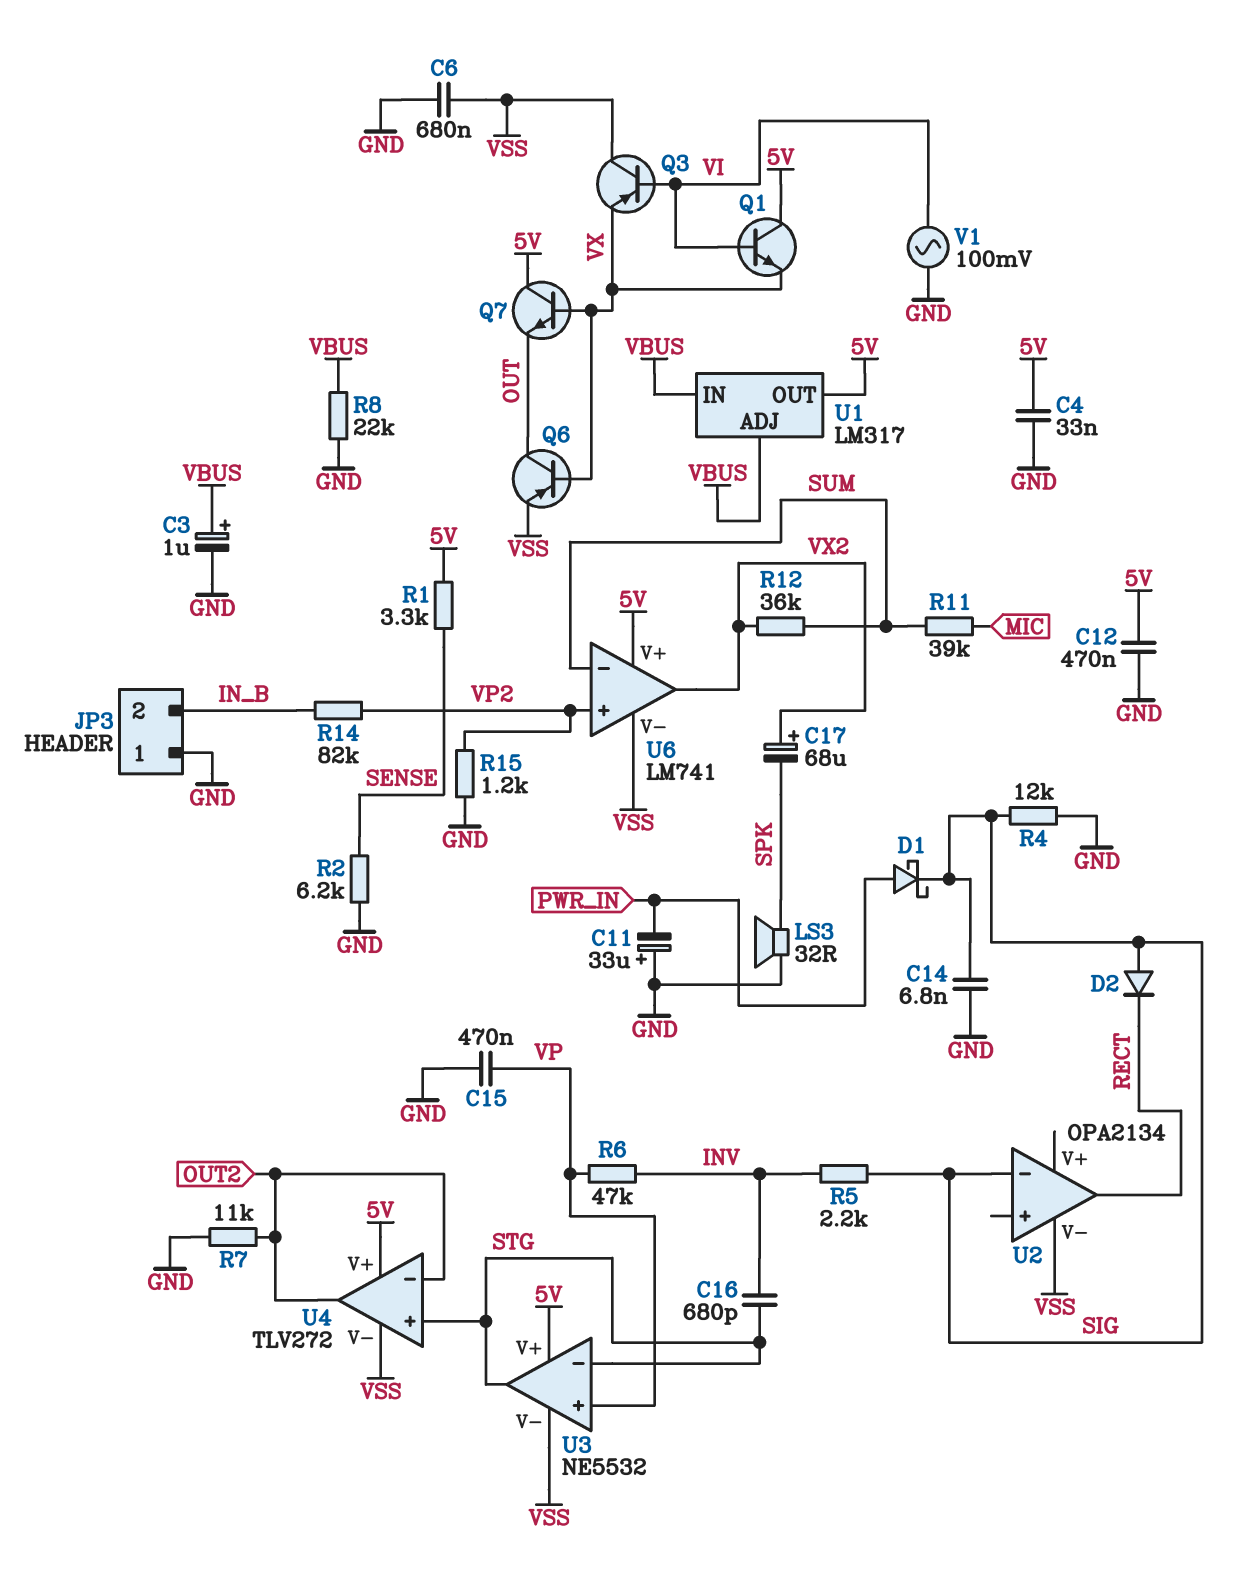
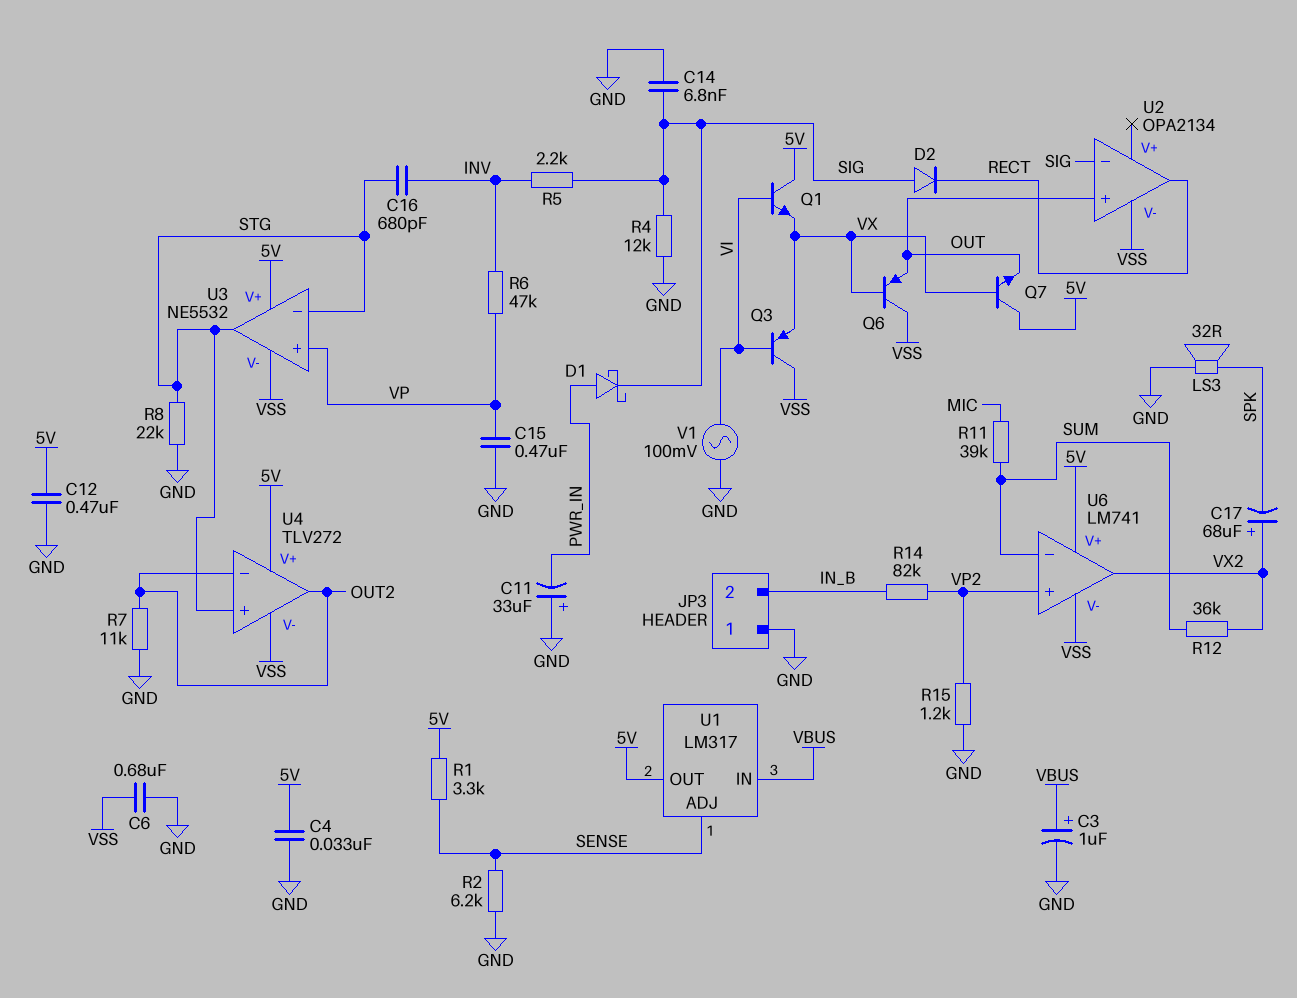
Q6: PNP (B VX, C OUT, E VSS) -> PNP (B VX, C VSS, E OUT)
R8: 22k (GND, VBUS) -> 22k (GND, STG)
U1 pin ADJ: VBUS -> SENSE
U2 pin in+: none -> OUT

